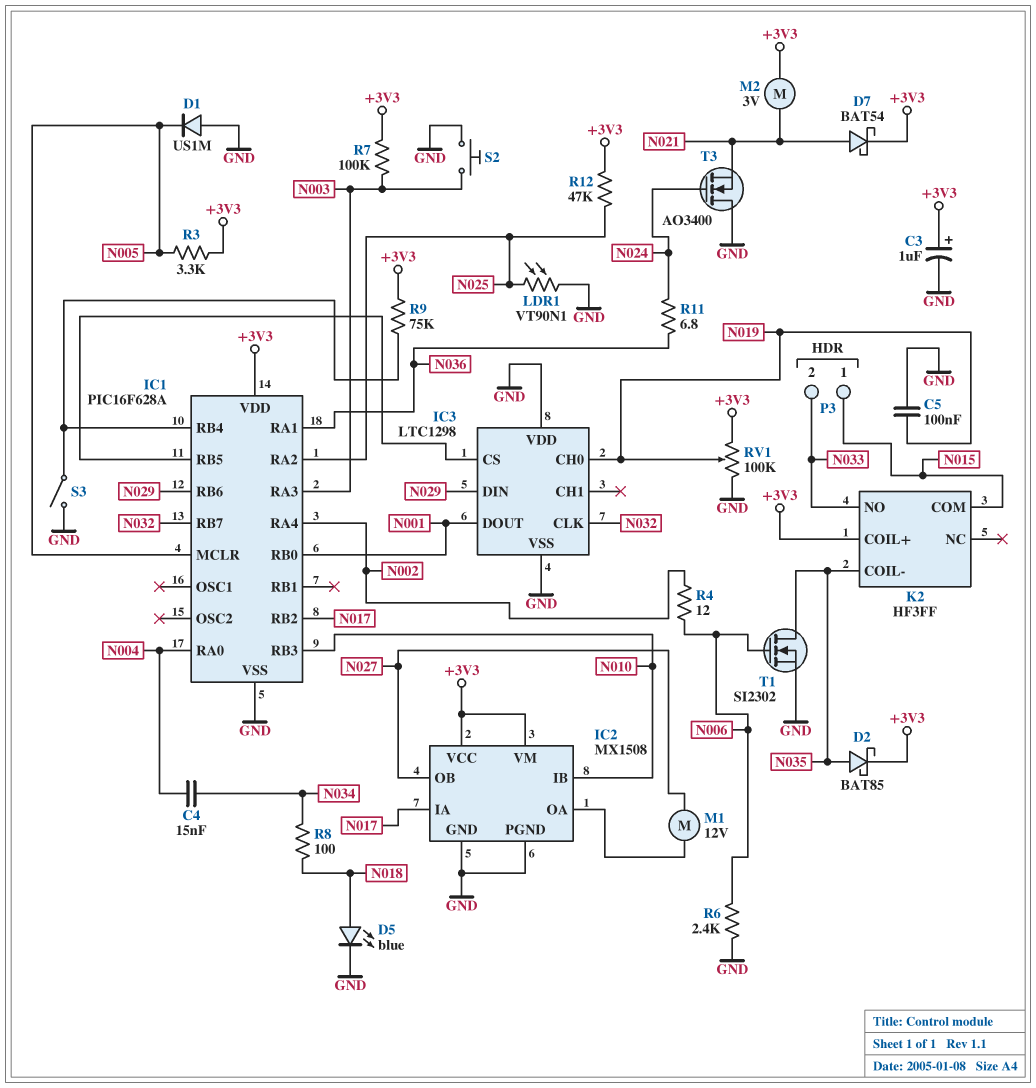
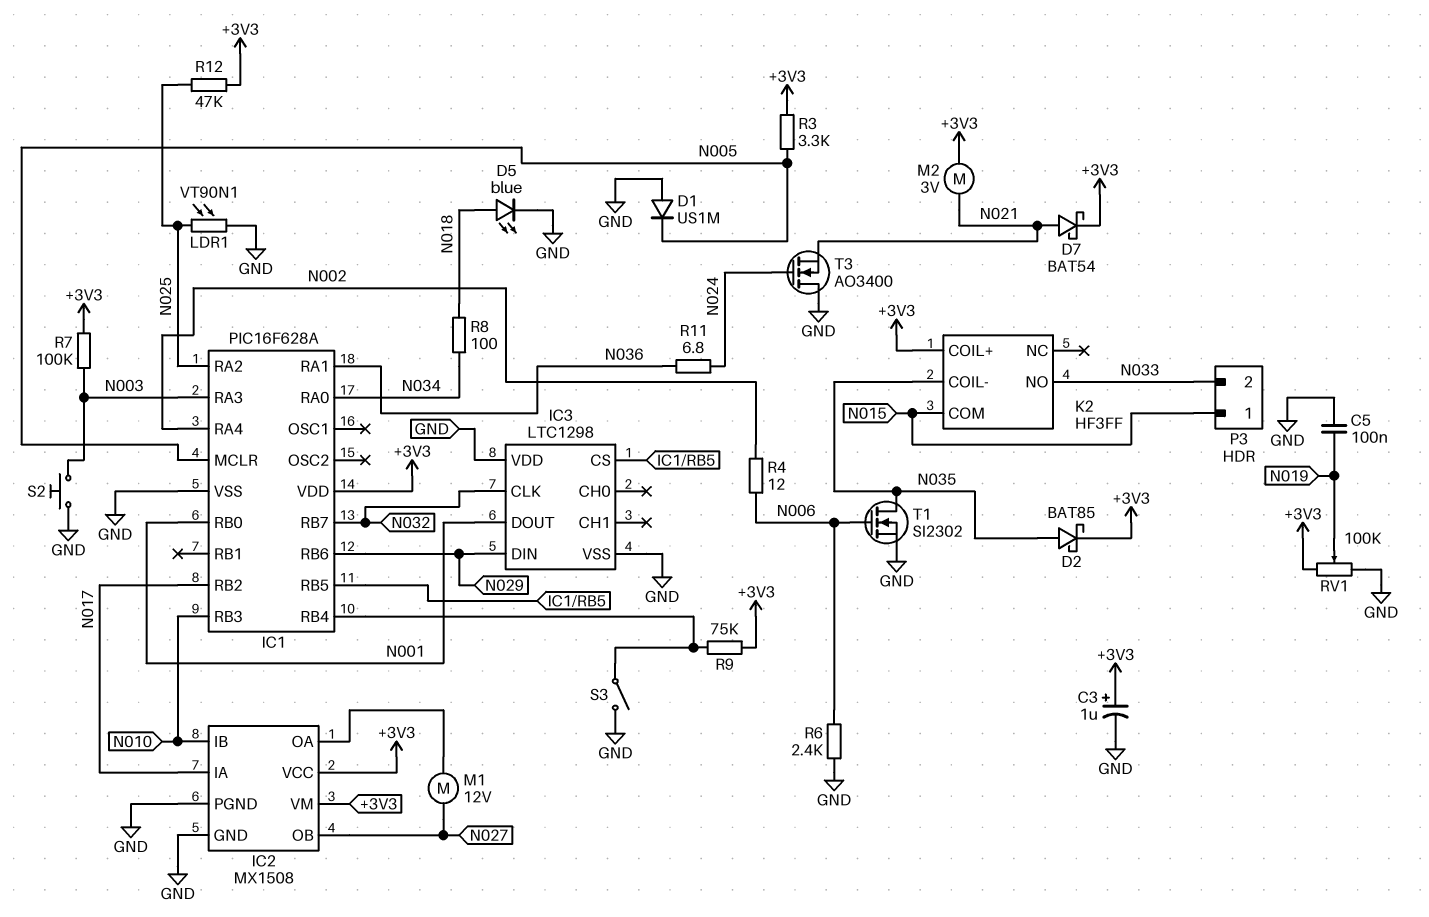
C4: 15nF (N004, N034) -> none
IC1 pin RA0: N004 -> N034
IC3 pin CH0: N019 -> none

